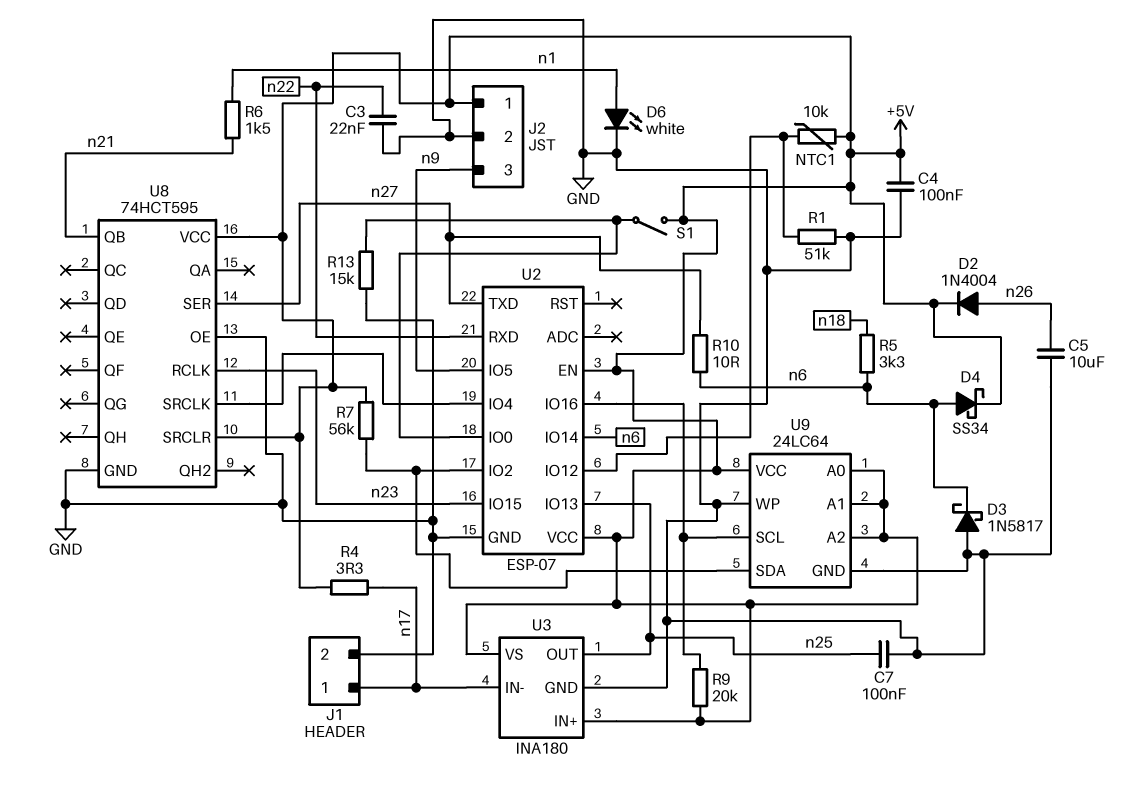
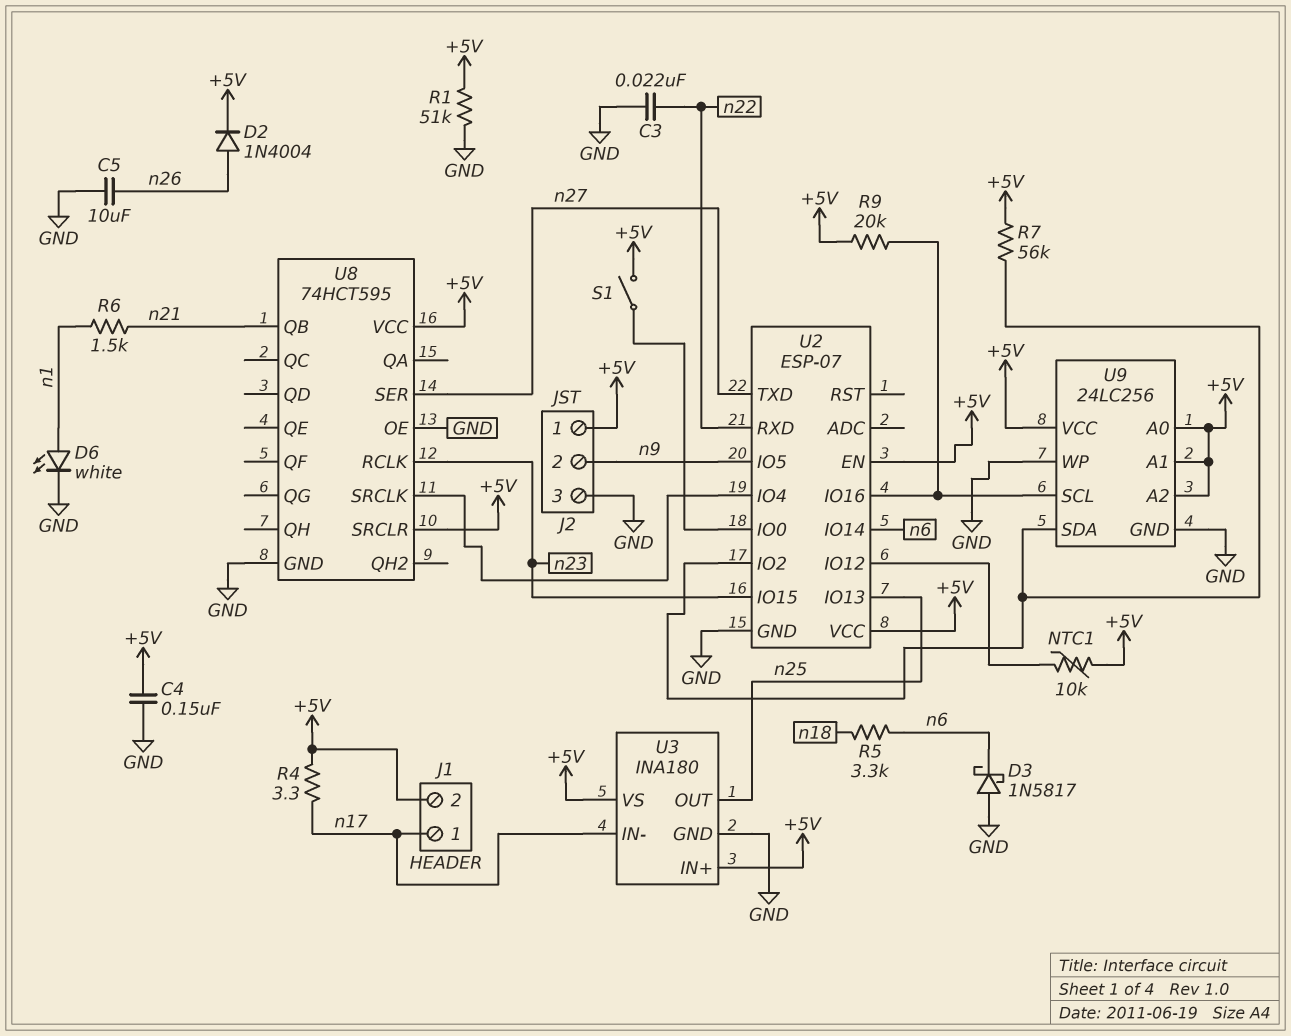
C4: 100nF (+5V, GND) -> 150nF (+5V, GND)
C7: 100nF (GND, n25) -> none
D4: schottky SS34 (A n6, K +5V) -> none
J1 pin 2: GND -> +5V
J2 pin 2: GND -> n9
J2 pin 3: n9 -> GND
R1: 51k (GND, U2/IO12) -> 51k (+5V, GND)
R10: 10 (n6, n27) -> none
R13: 15k (GND, U2/IO0) -> none
U9: 24LC64 -> 24LC256

